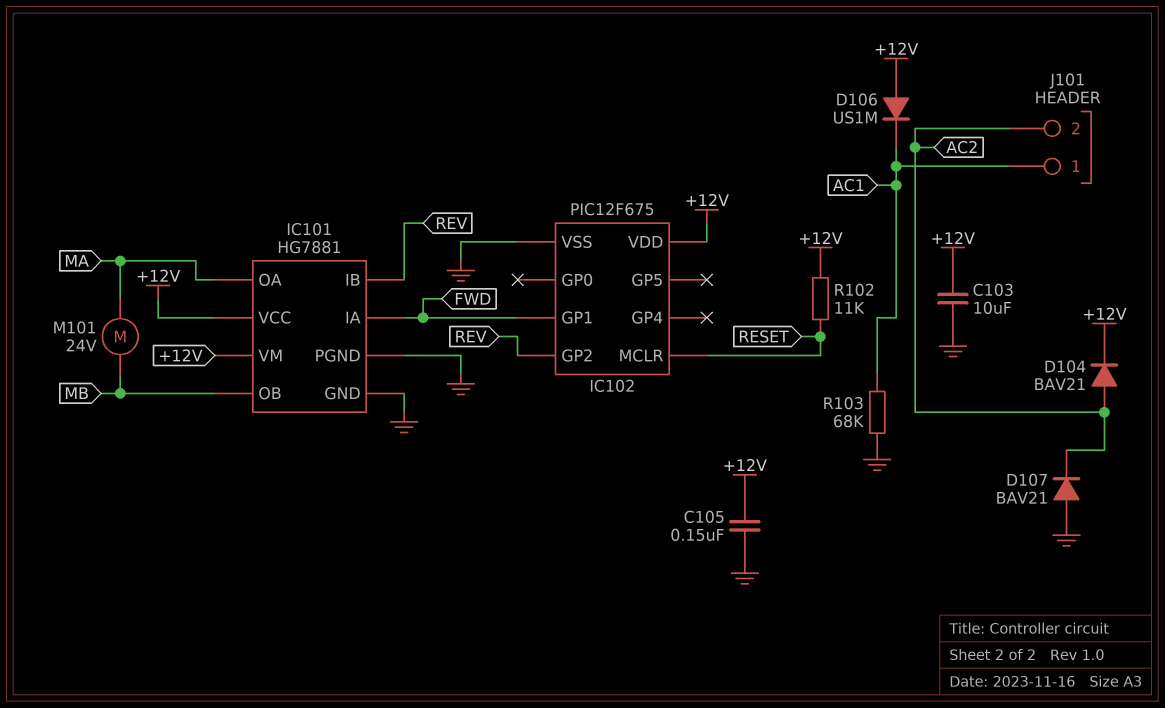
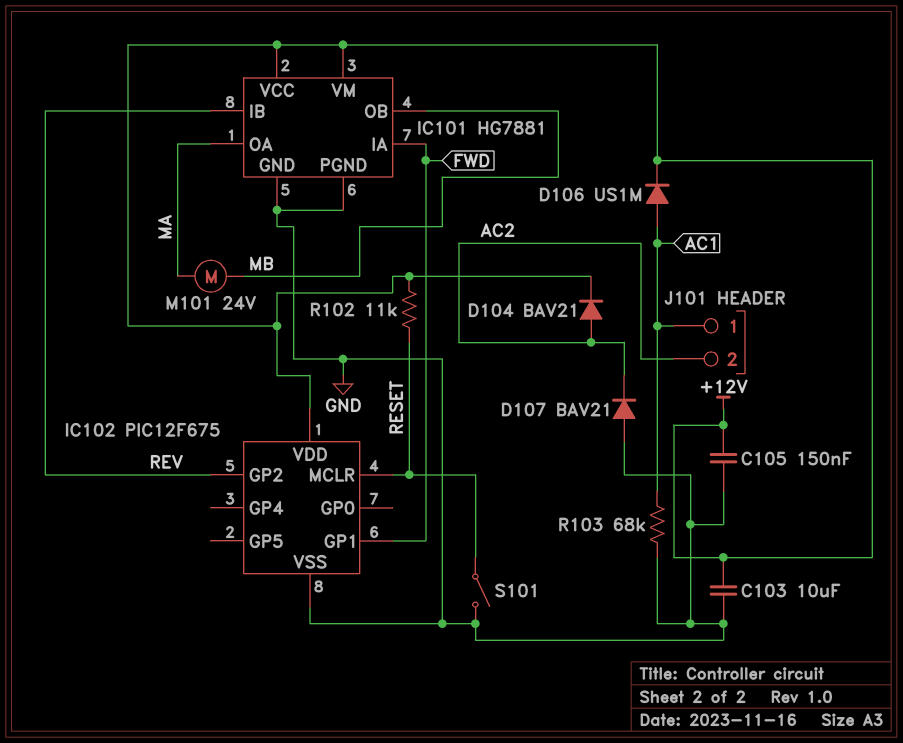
D106: diode US1M (A +12V, K AC1) -> diode US1M (A AC1, K +12V)
S101: none -> switch (GND, RESET)

